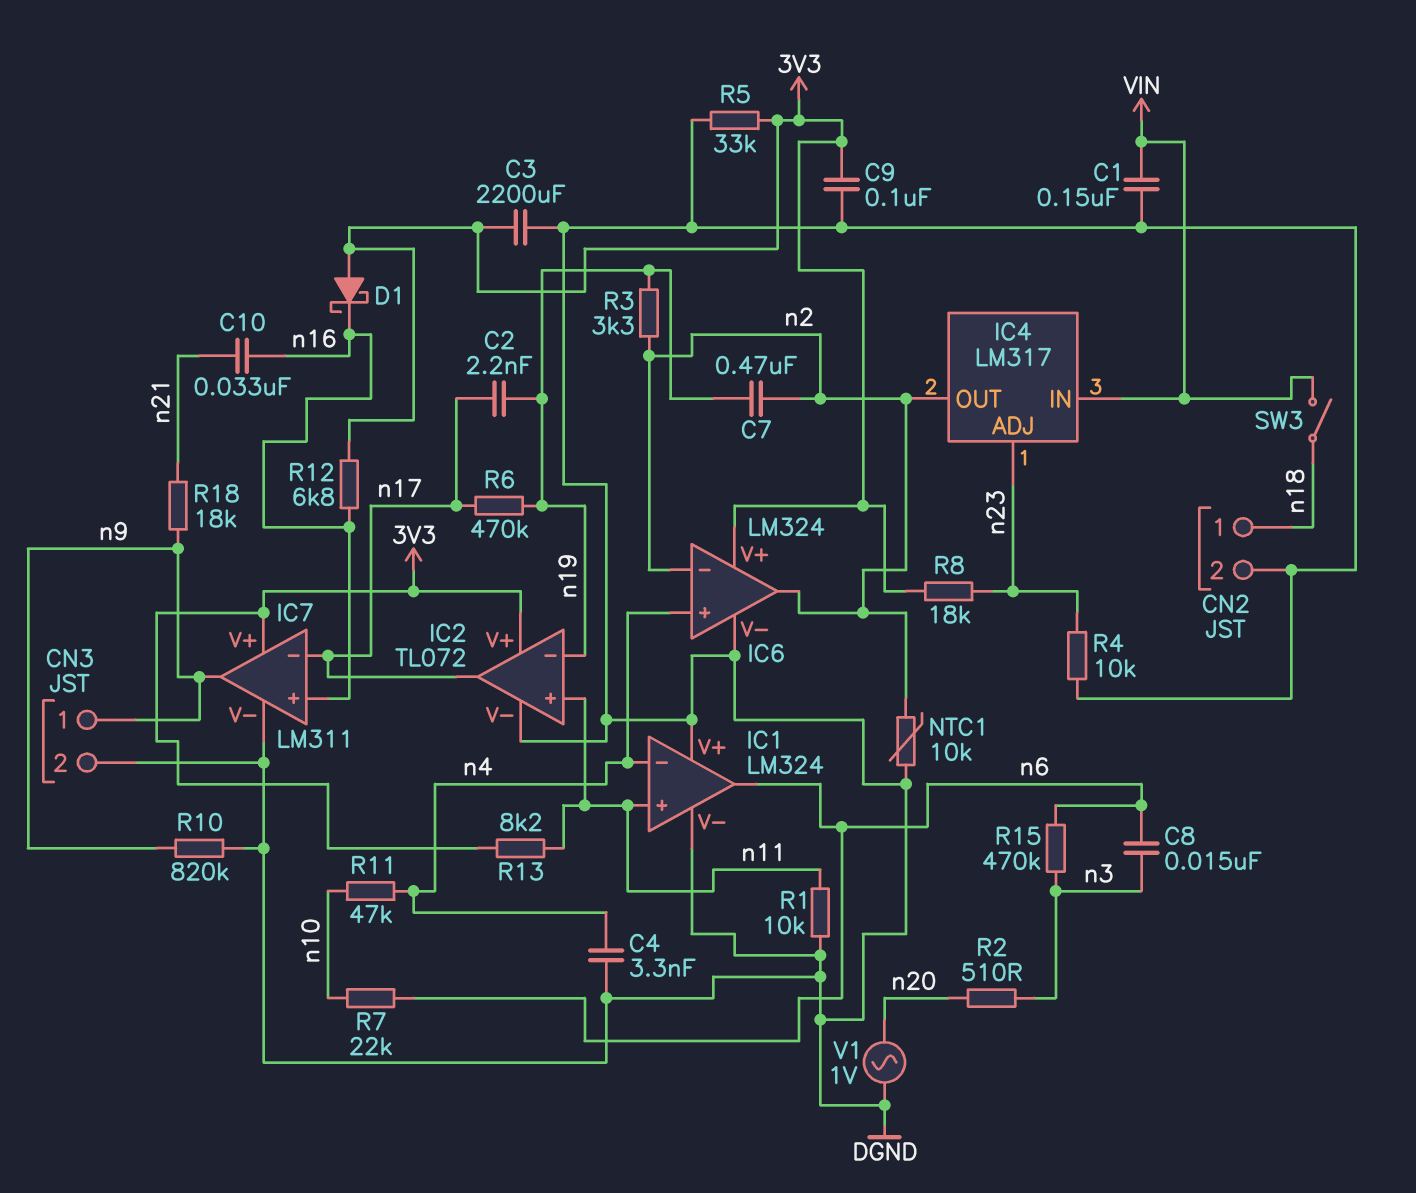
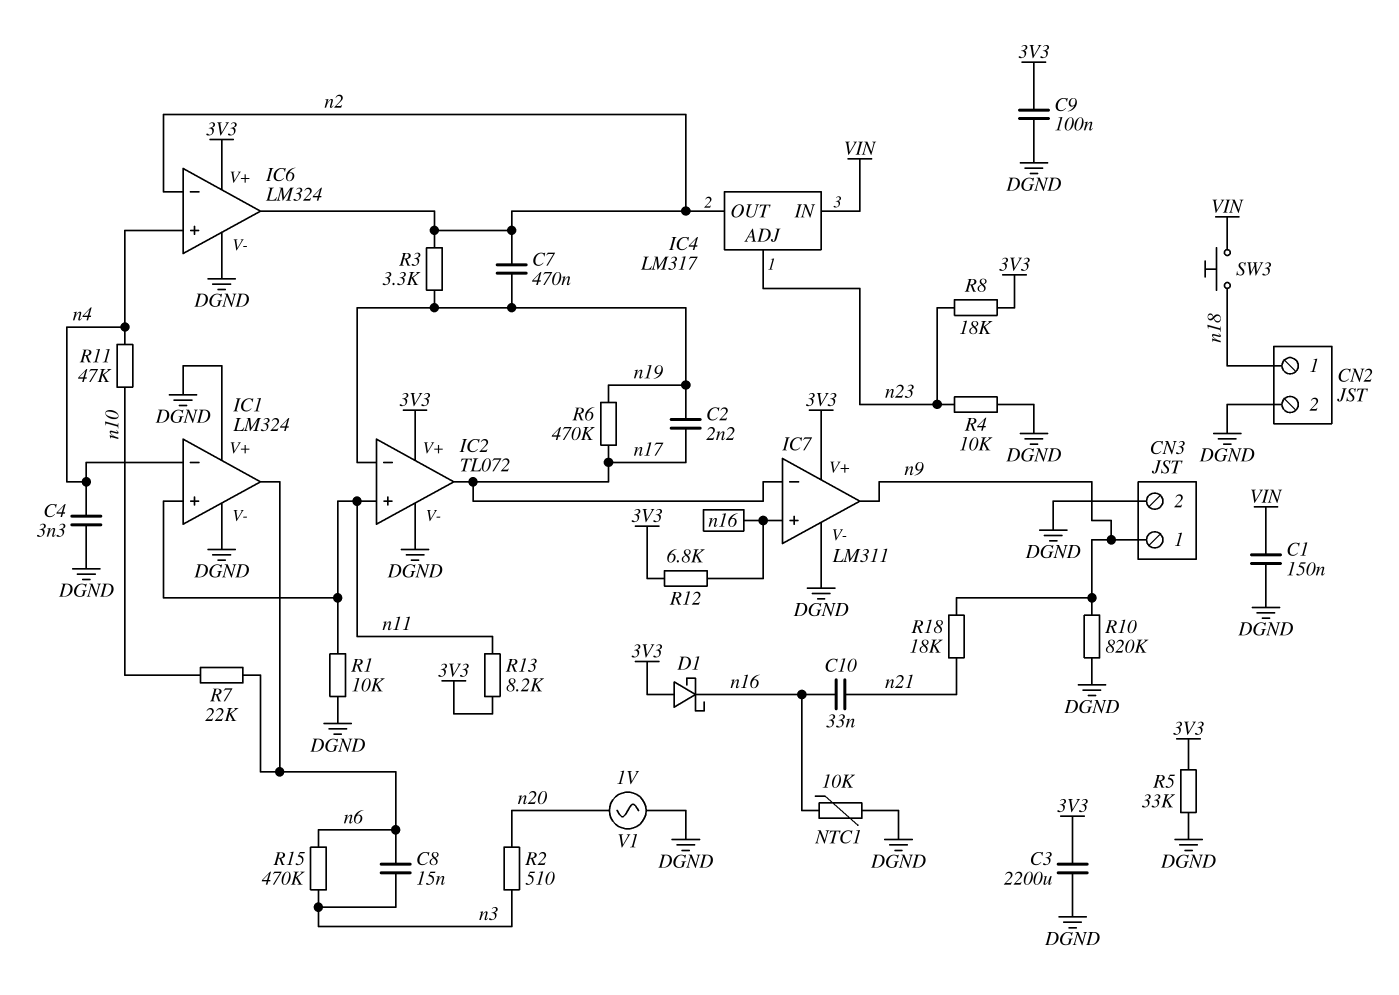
NTC1: 10k (DGND, n2) -> 10k (DGND, n16)
SW3: switch (VIN, n18) -> button (VIN, n18)

